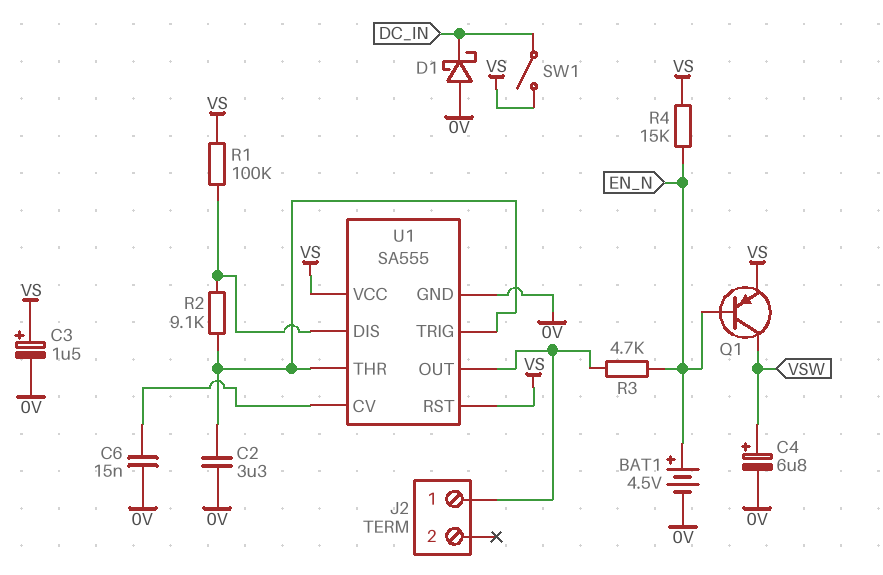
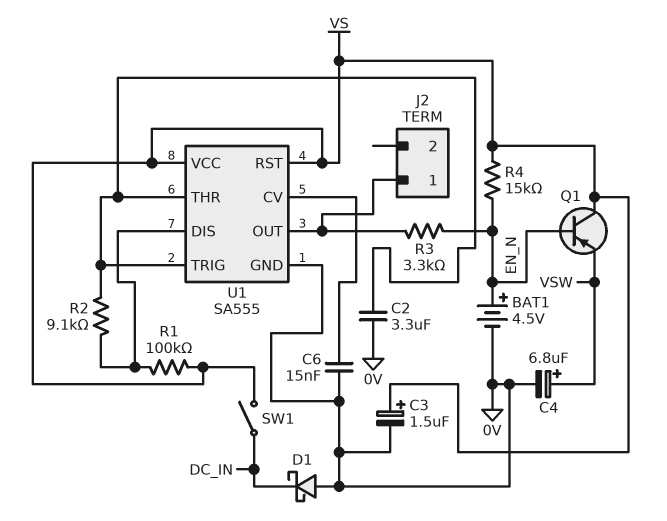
Q1: PNP (B EN_N, C VSW, E VS) -> PNP (B EN_N, C VS, E VSW)
R3: 4.7k (EN_N, J2/1) -> 3.3k (EN_N, J2/1)

